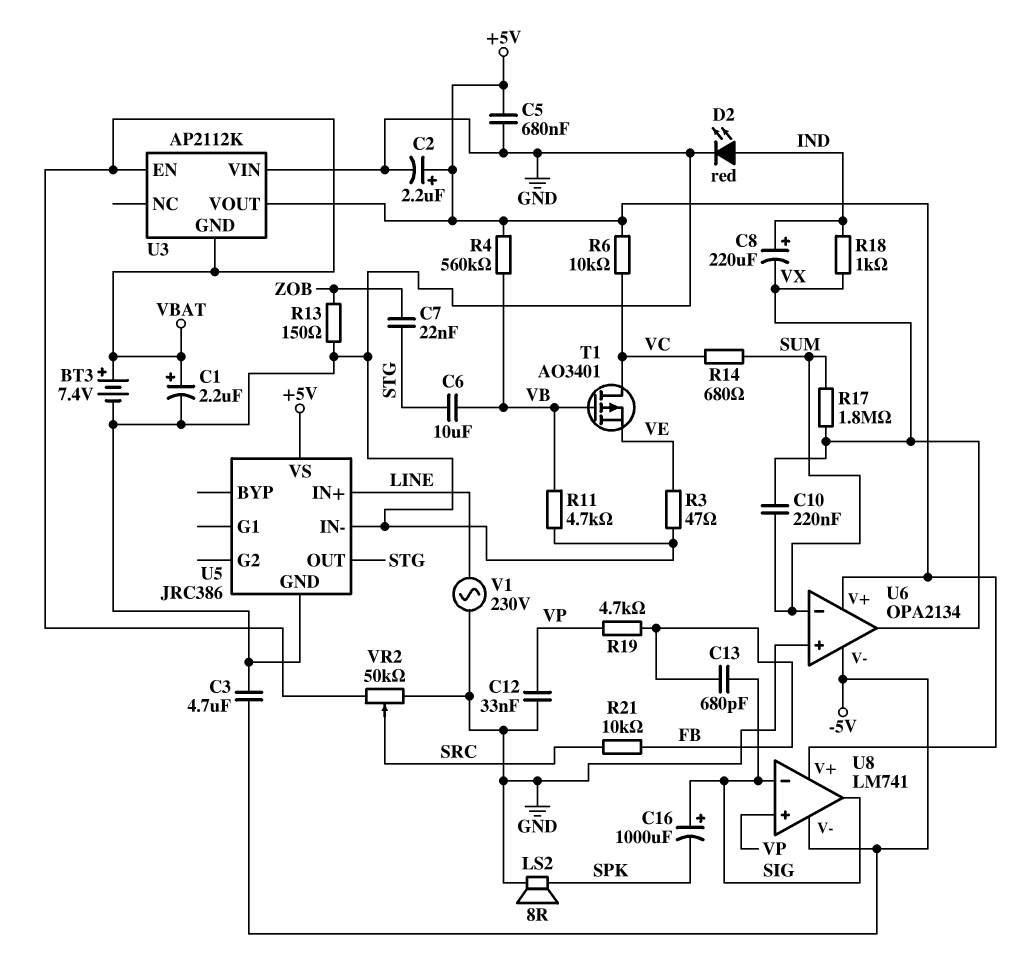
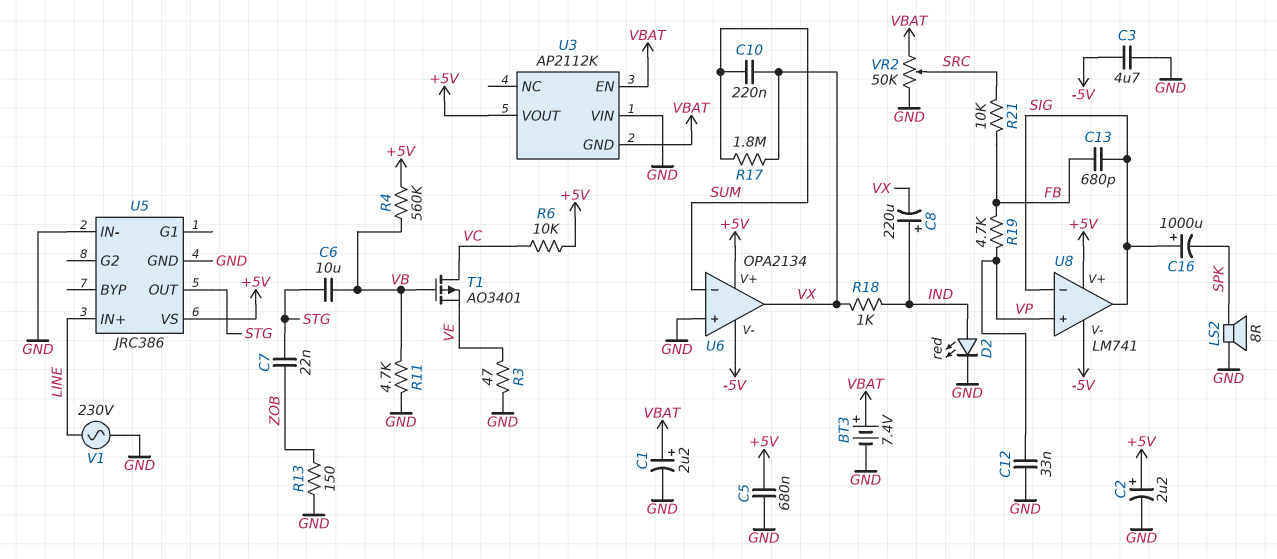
R14: 680 (SUM, VC) -> none

